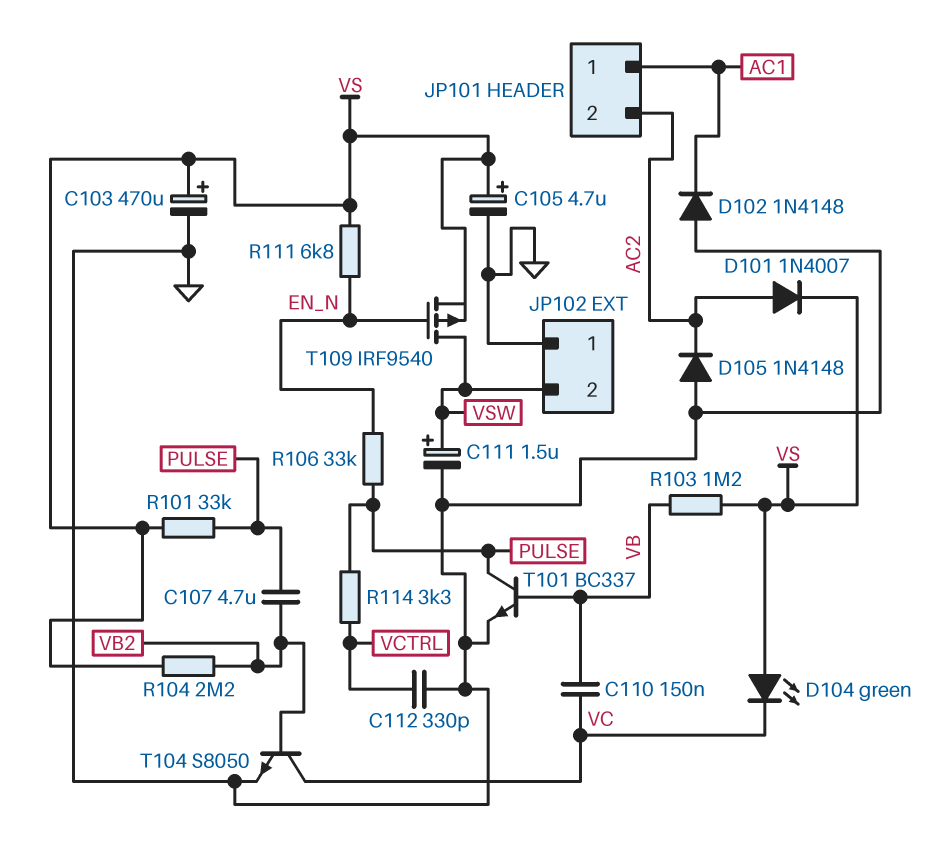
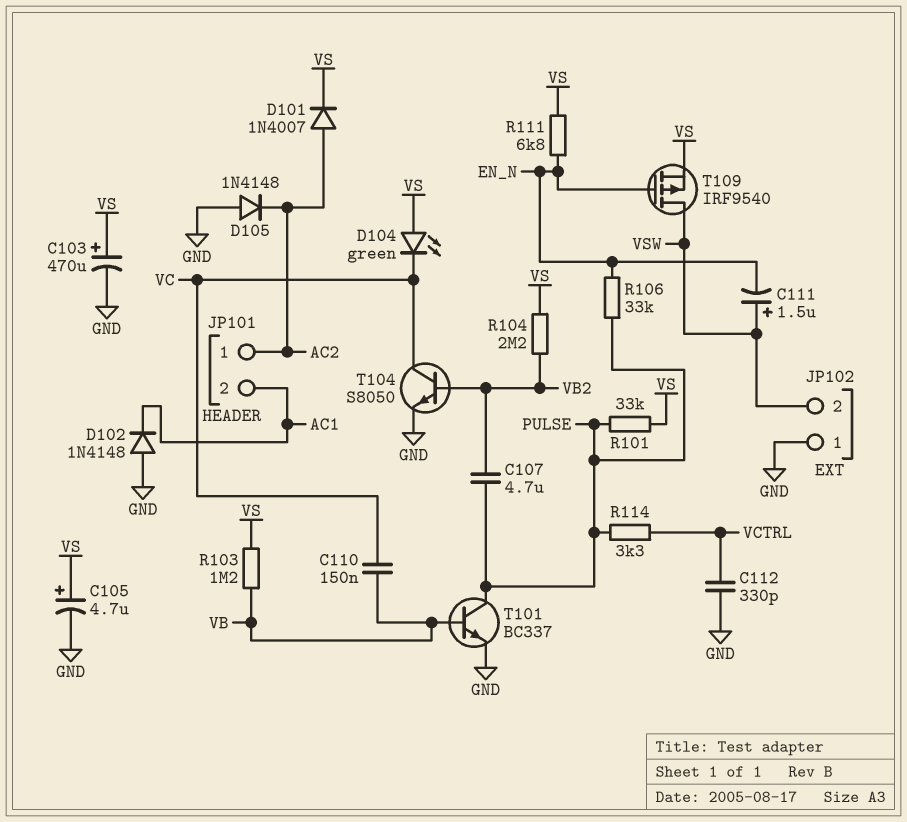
C111: 1.5uF (plus VSW, minus GND) -> 1.5uF (plus VSW, minus EN_N)
JP101 pin 1: AC1 -> AC2
JP101 pin 2: AC2 -> AC1

